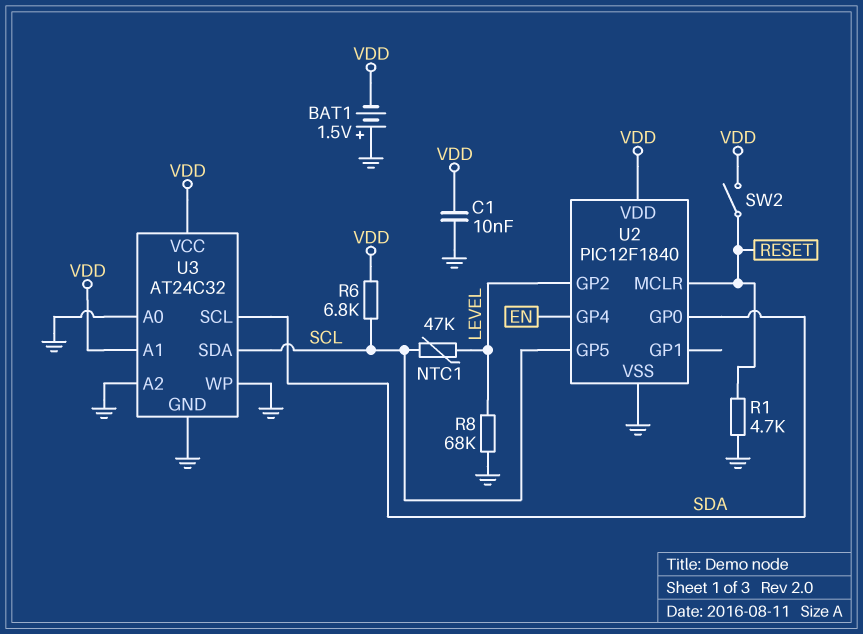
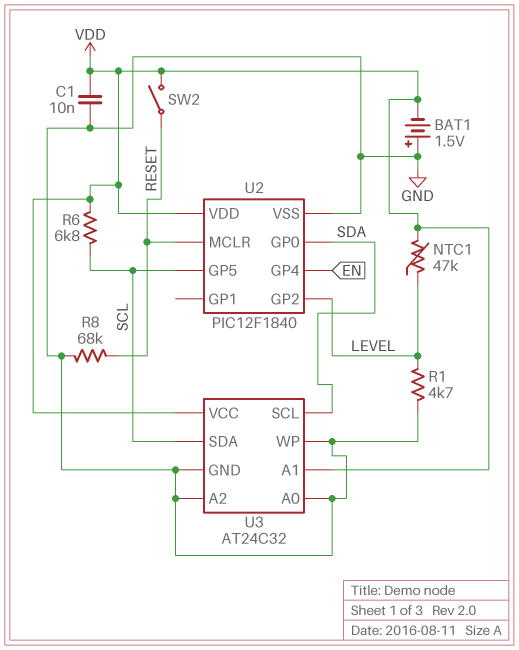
NTC1: 47k (LEVEL, SCL) -> 47k (LEVEL, VDD)
R1: 4.7k (GND, RESET) -> 4.7k (GND, LEVEL)
R8: 68k (GND, LEVEL) -> 68k (GND, RESET)

